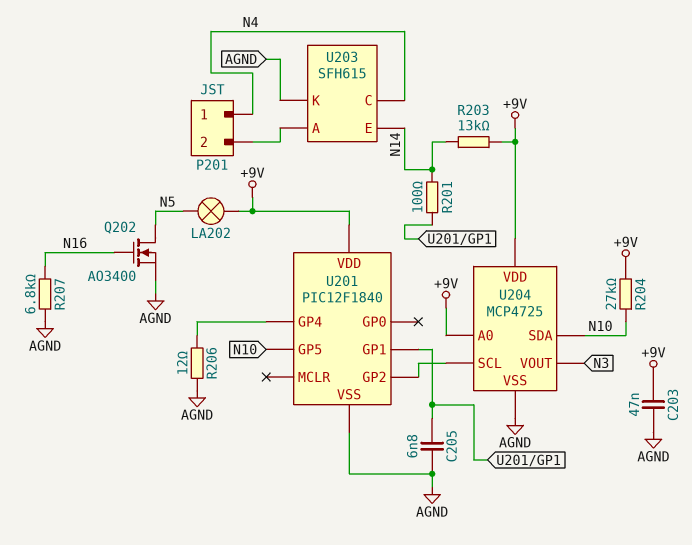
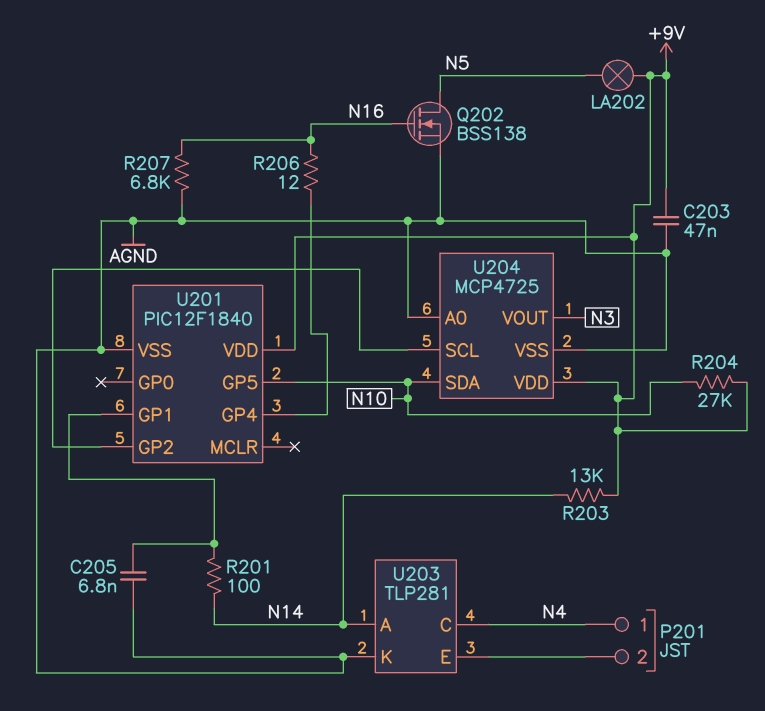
Q202: NMOS AO3400 (G N16, D N5, S AGND) -> NMOS BSS138 (G N16, D N5, S AGND)
R206: 12 (AGND, U201/GP4) -> 12 (N16, U201/GP4)
U203: SFH615 -> TLP281
U203 pin A: P201/2 -> N14
U203 pin E: N14 -> P201/2
U204 pin A0: +9V -> AGND

